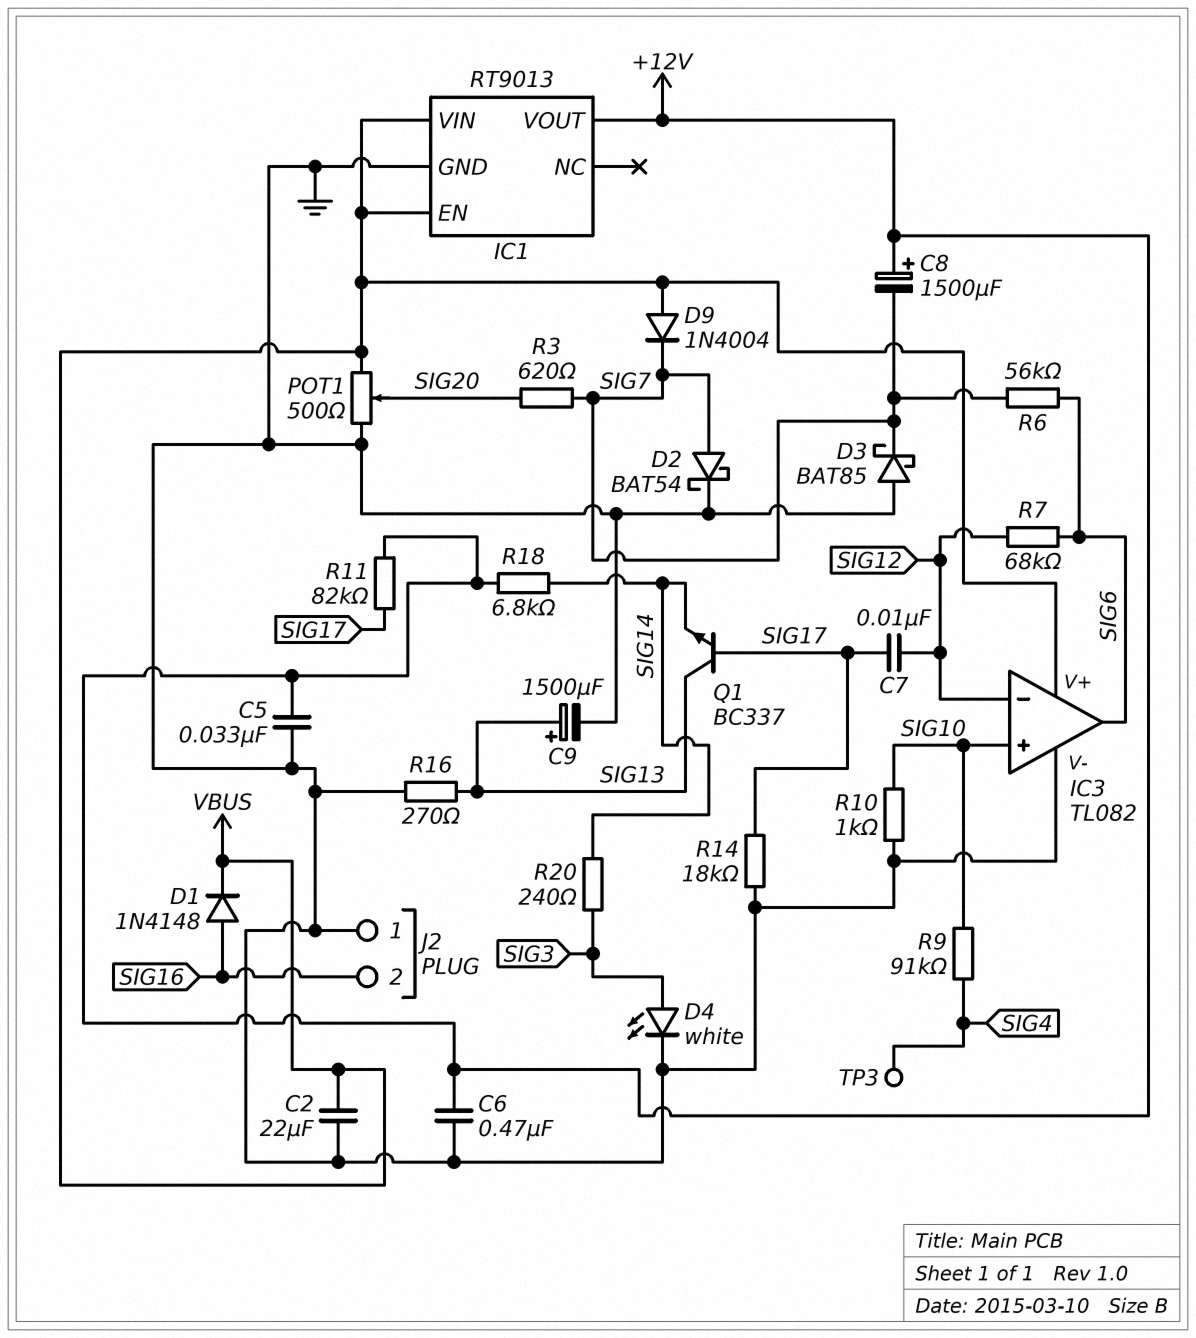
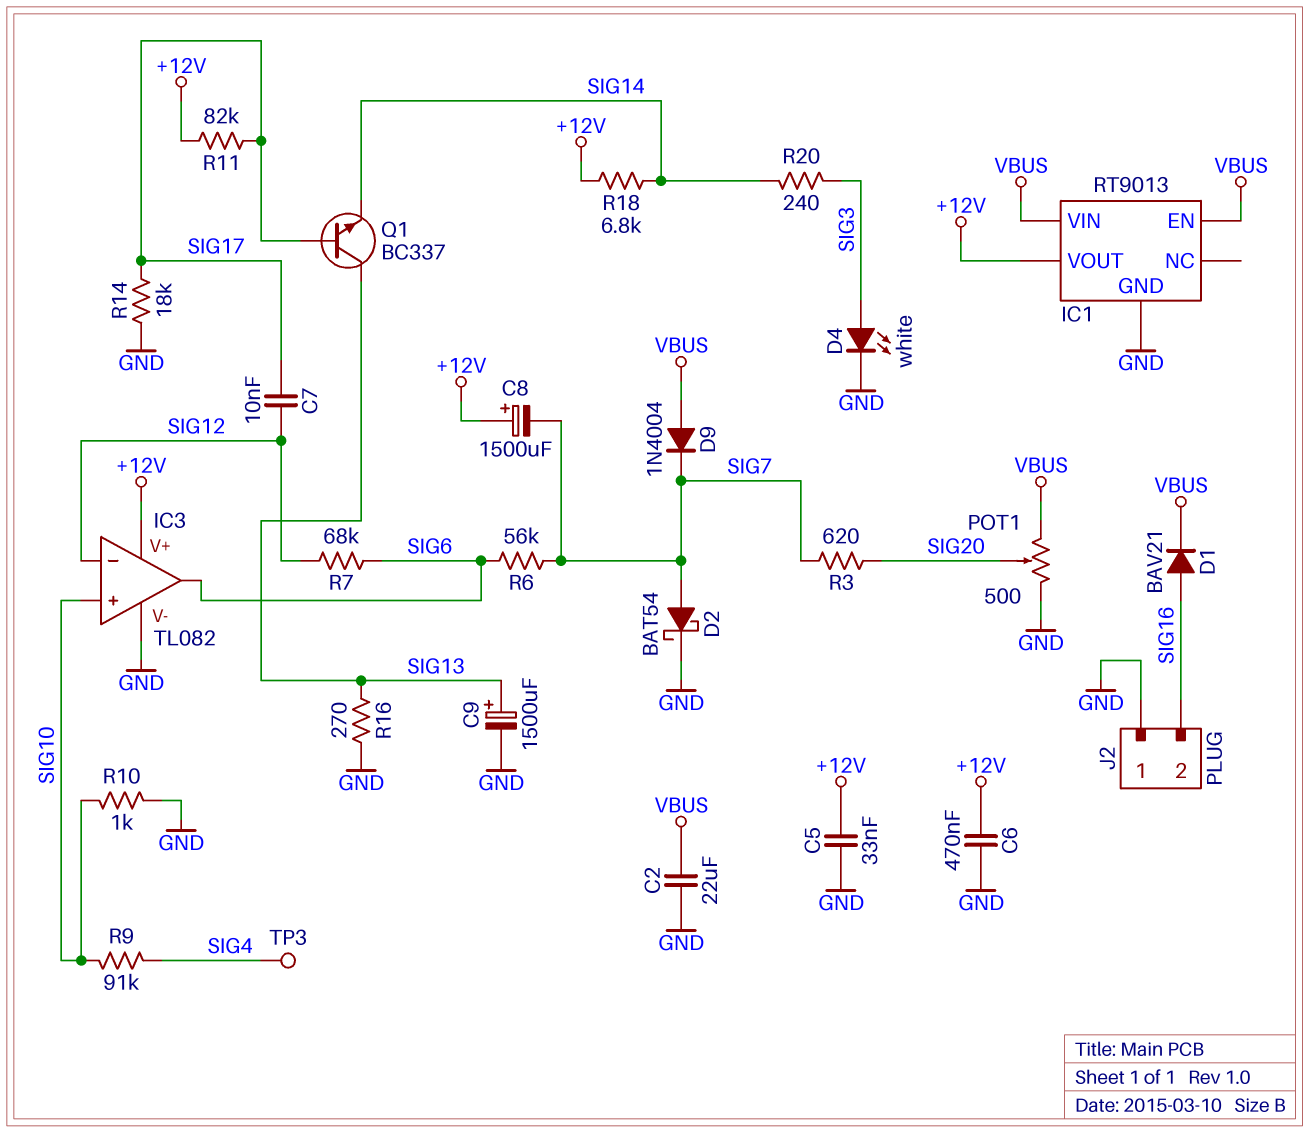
D1: diode 1N4148 (A SIG16, K VBUS) -> diode BAV21 (A SIG16, K VBUS)
D3: schottky BAT85 (A GND, K SIG7) -> none
IC3 pin V+: VBUS -> +12V

